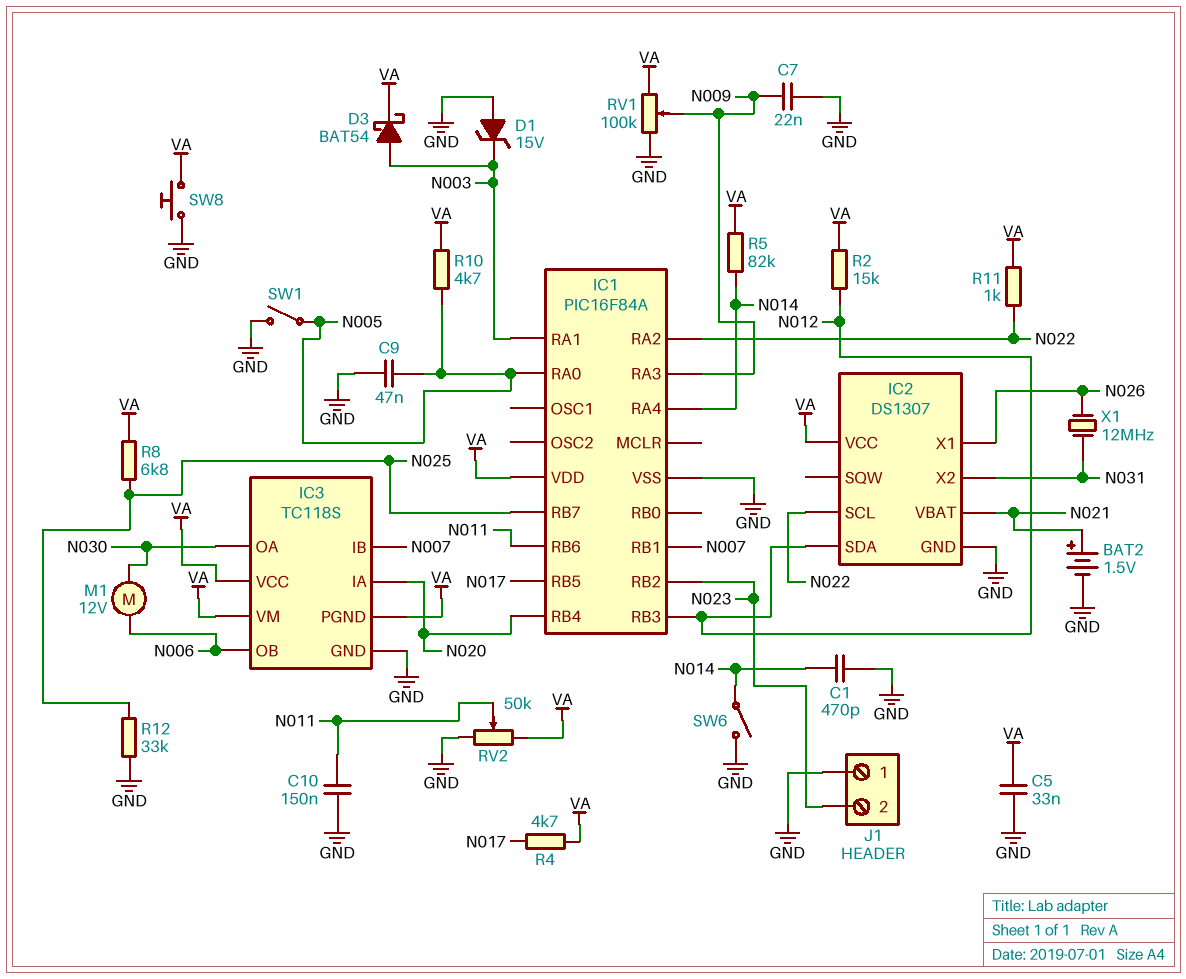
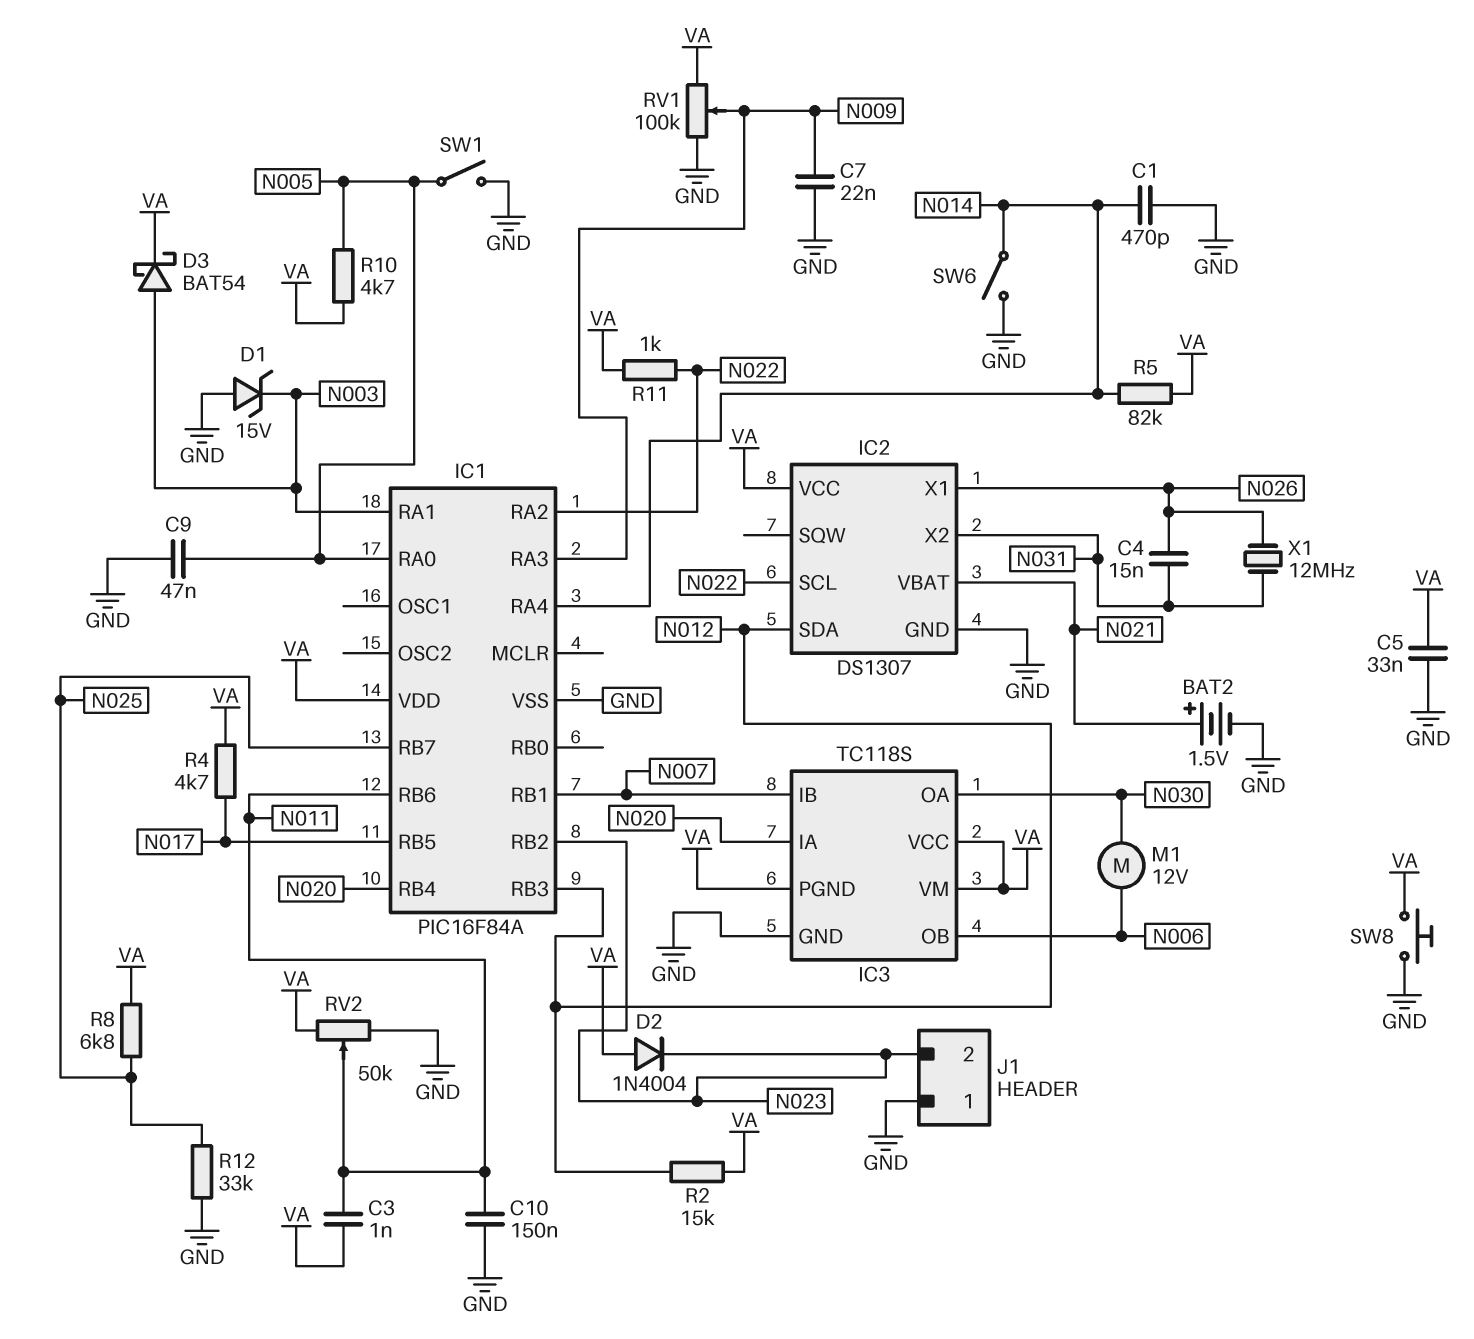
C3: none -> 1nF (N011, VA)
C4: none -> 15nF (N026, N031)
D2: none -> diode 1N4004 (A VA, K N023)

